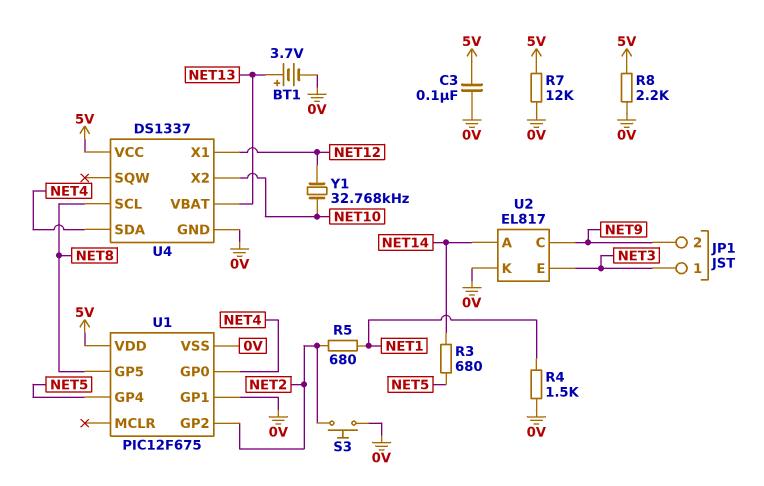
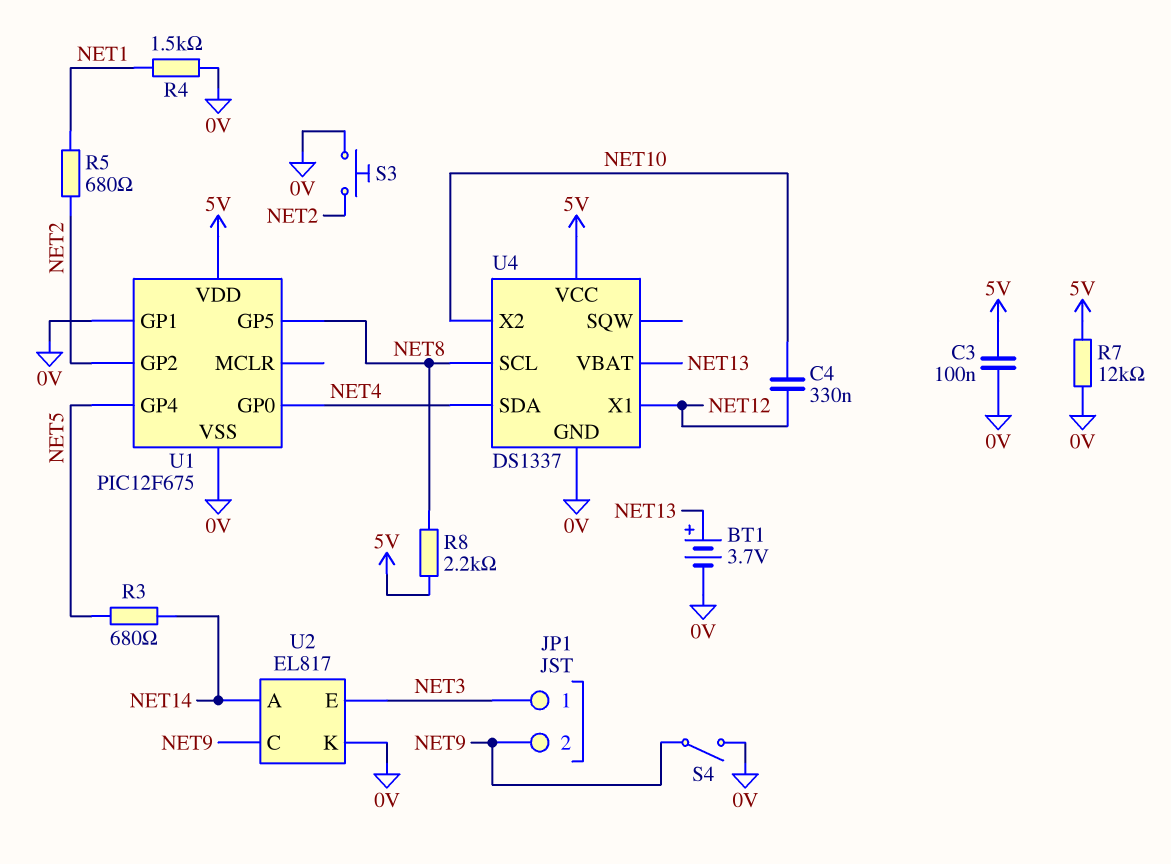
C4: none -> 330nF (NET10, NET12)
R8: 2.2k (0V, 5V) -> 2.2k (5V, NET8)
S4: none -> switch (0V, NET9)
Y1: 32.768kHz (NET10, NET12) -> none

